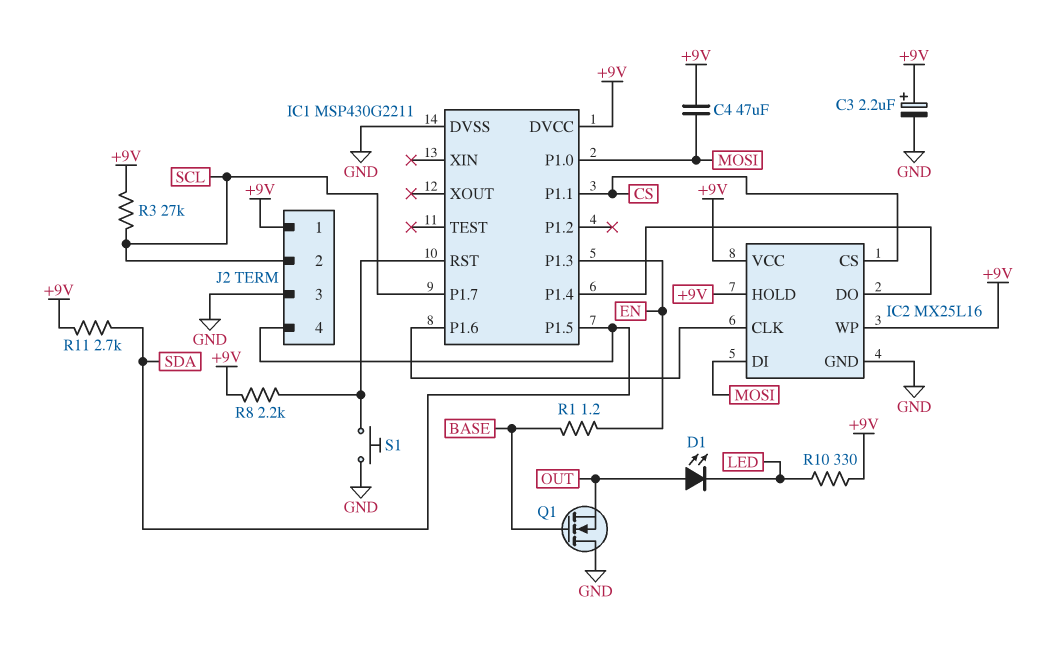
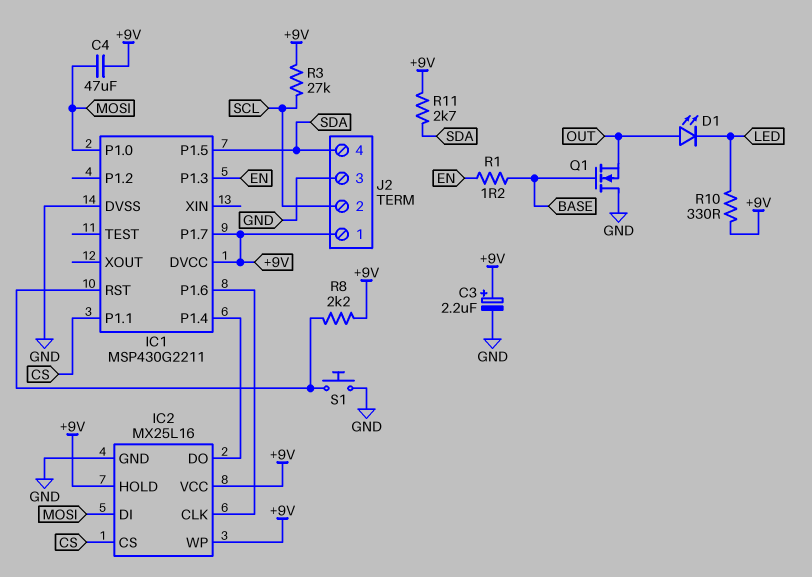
IC1 pin P1.7: SCL -> +9V

